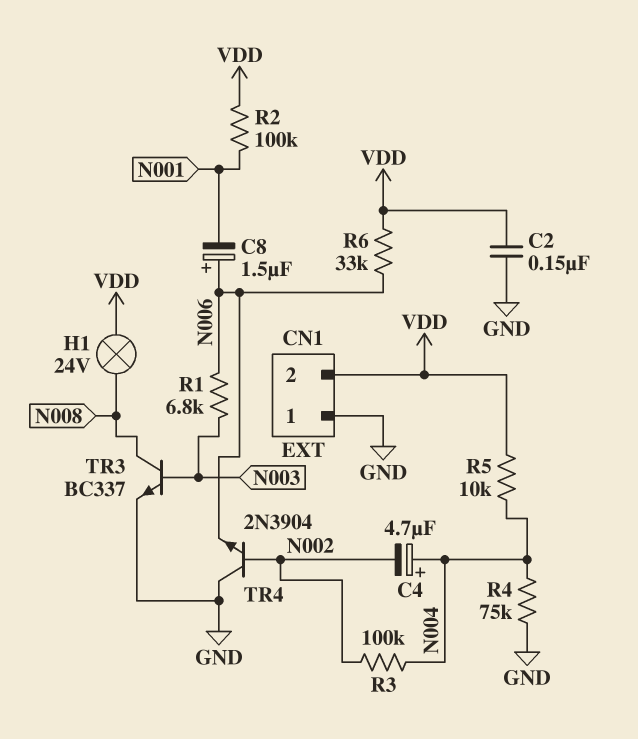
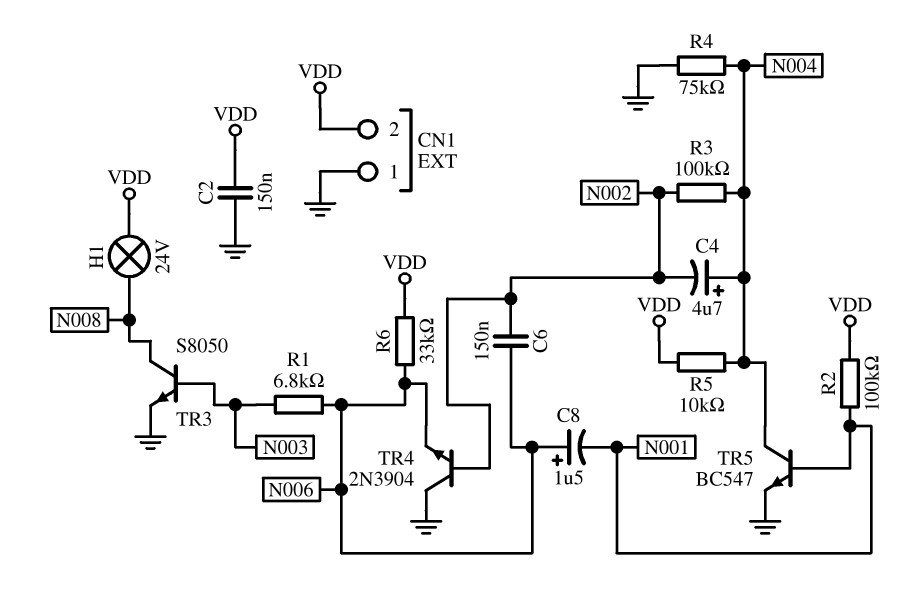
C6: none -> 150nF (N002, N006)
TR3: NPN BC337 (B N003, C N008, E GND) -> NPN S8050 (B N003, C N008, E GND)
TR5: none -> NPN BC547 (B N001, C N004, E GND)

